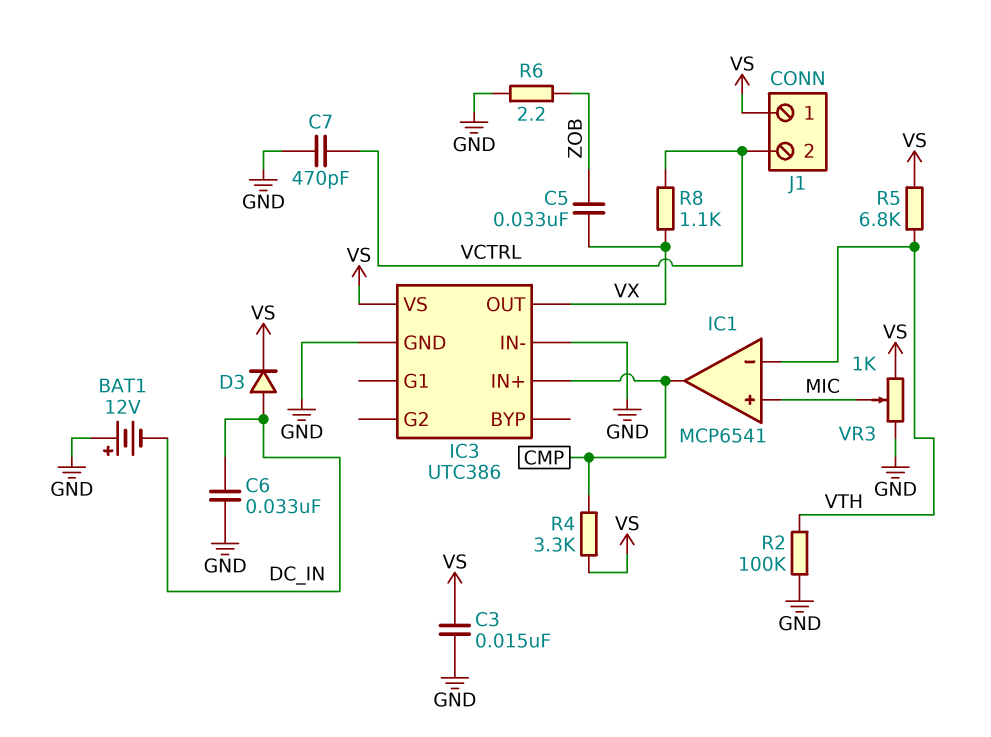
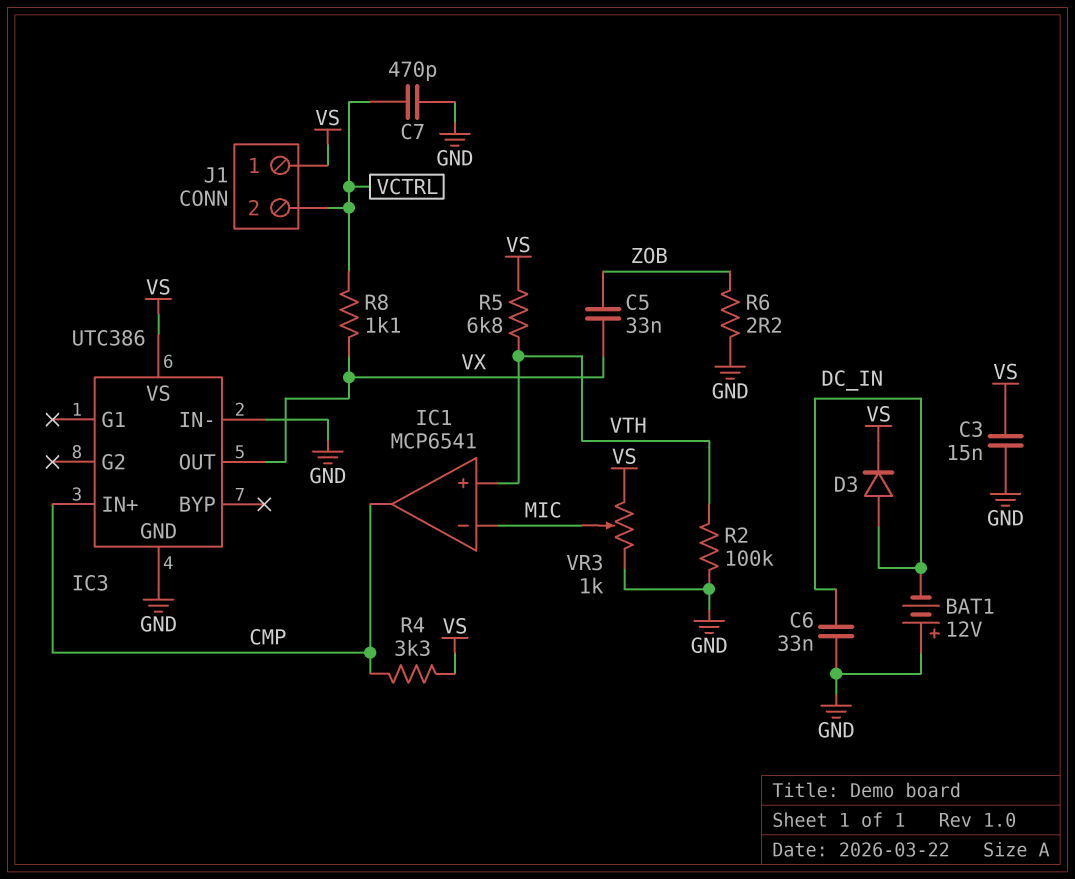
IC1 pin in+: MIC -> VTH
IC1 pin in-: VTH -> MIC

